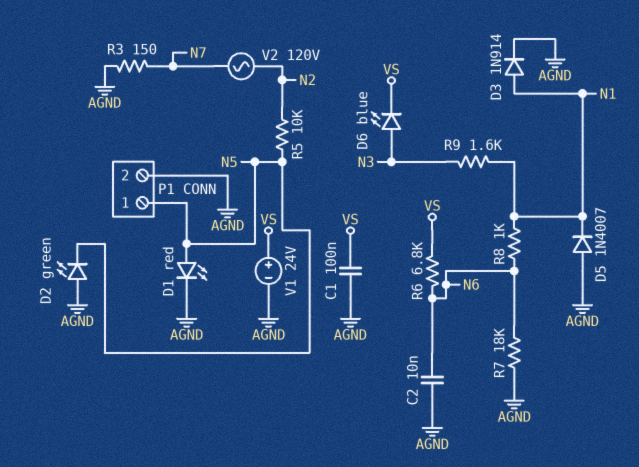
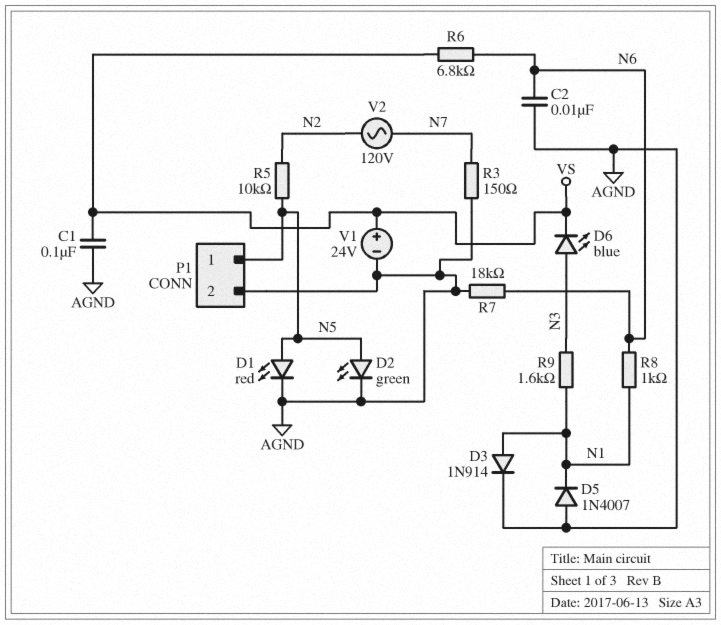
D2: LED green (A AGND, K N5) -> LED green (A N5, K AGND)

